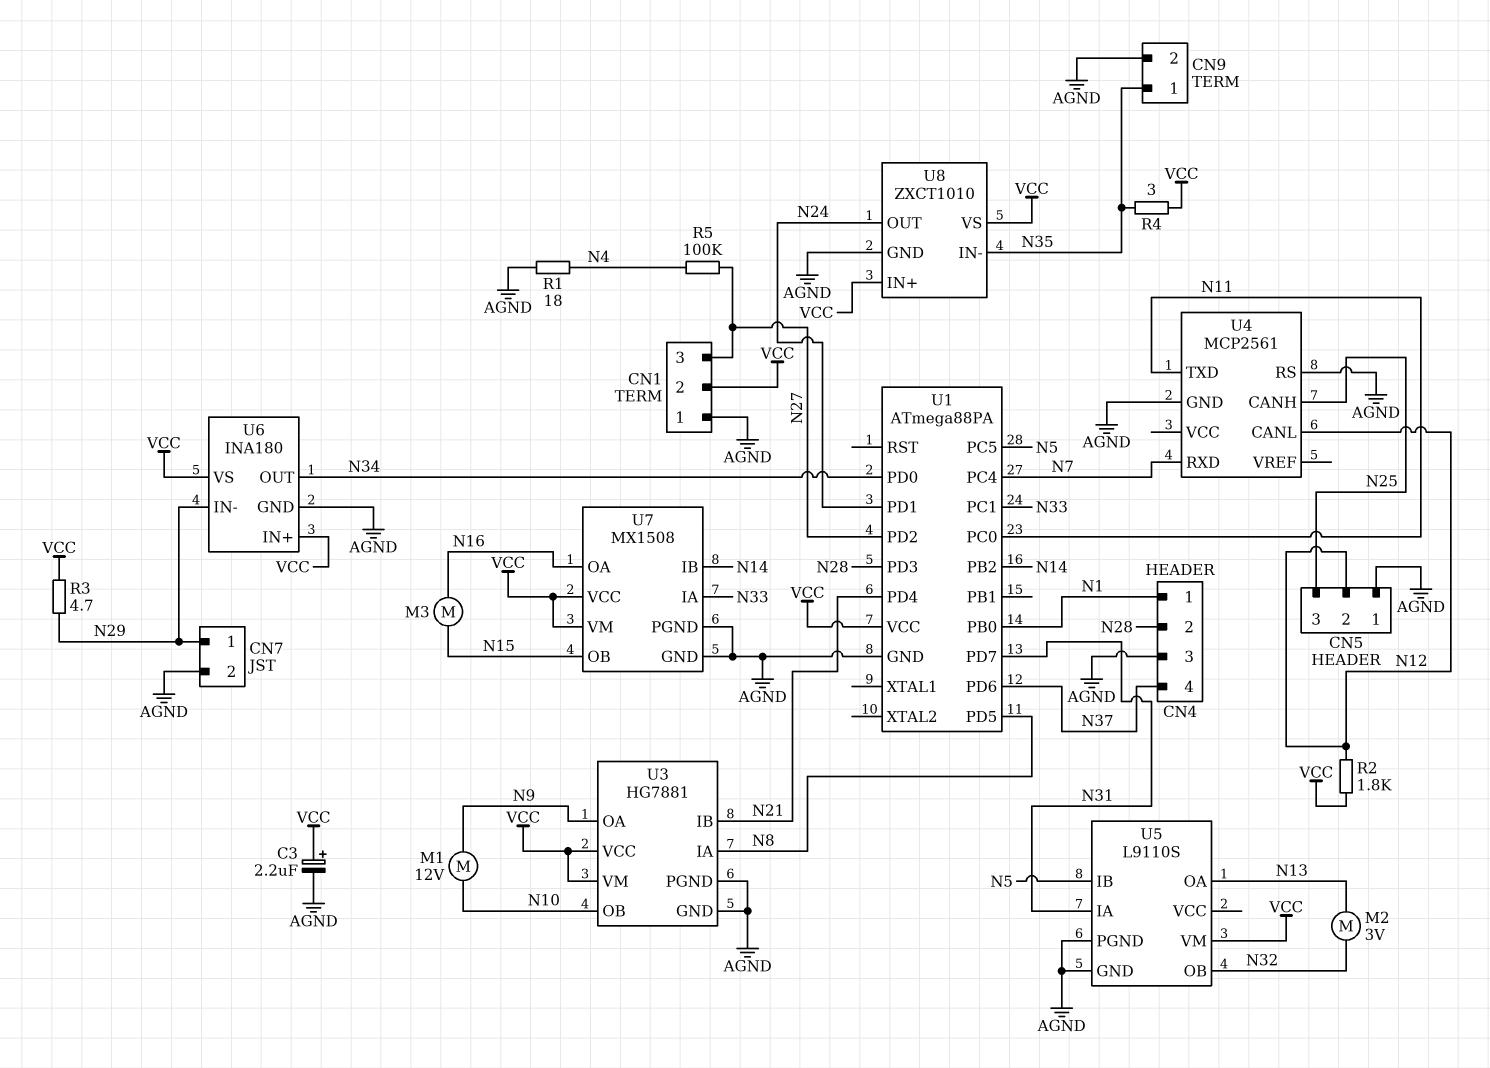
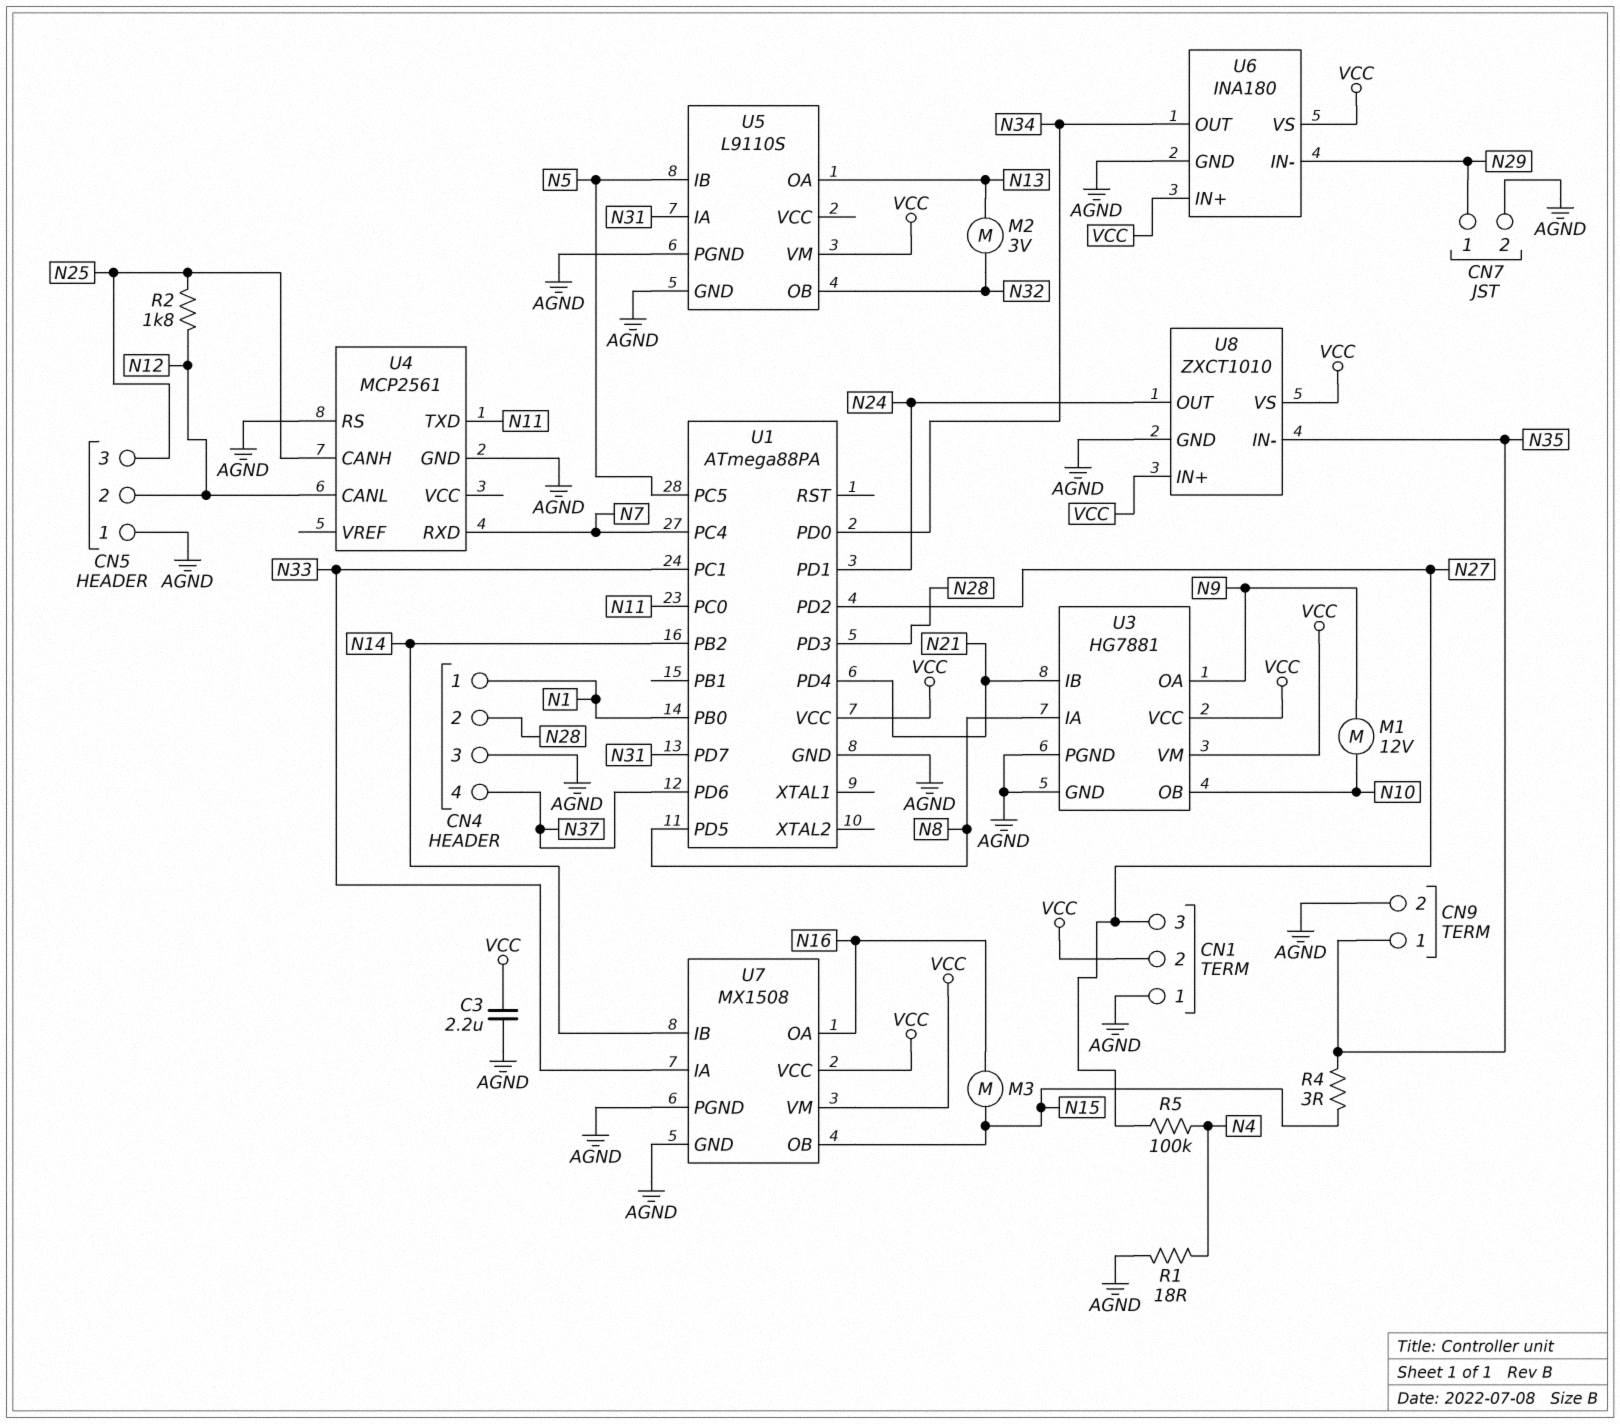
C3: 2.2uF (plus VCC, minus AGND) -> 2.2uF (AGND, VCC)
R2: 1.8k (N12, VCC) -> 1.8k (N12, N25)
R3: 4.7 (N29, VCC) -> none
R4: 3 (N35, VCC) -> 3 (N15, N35)

